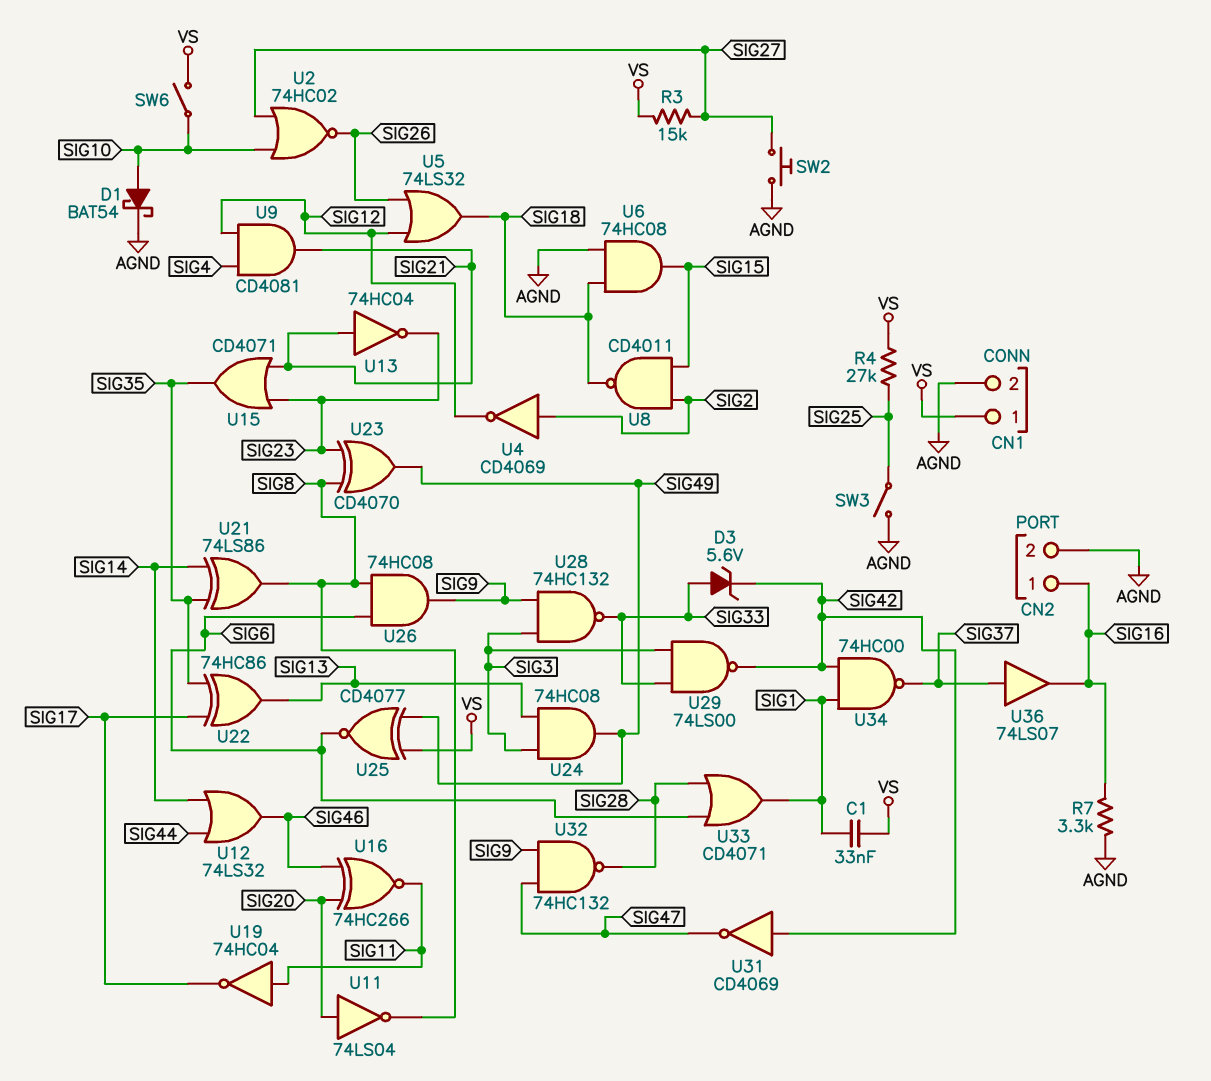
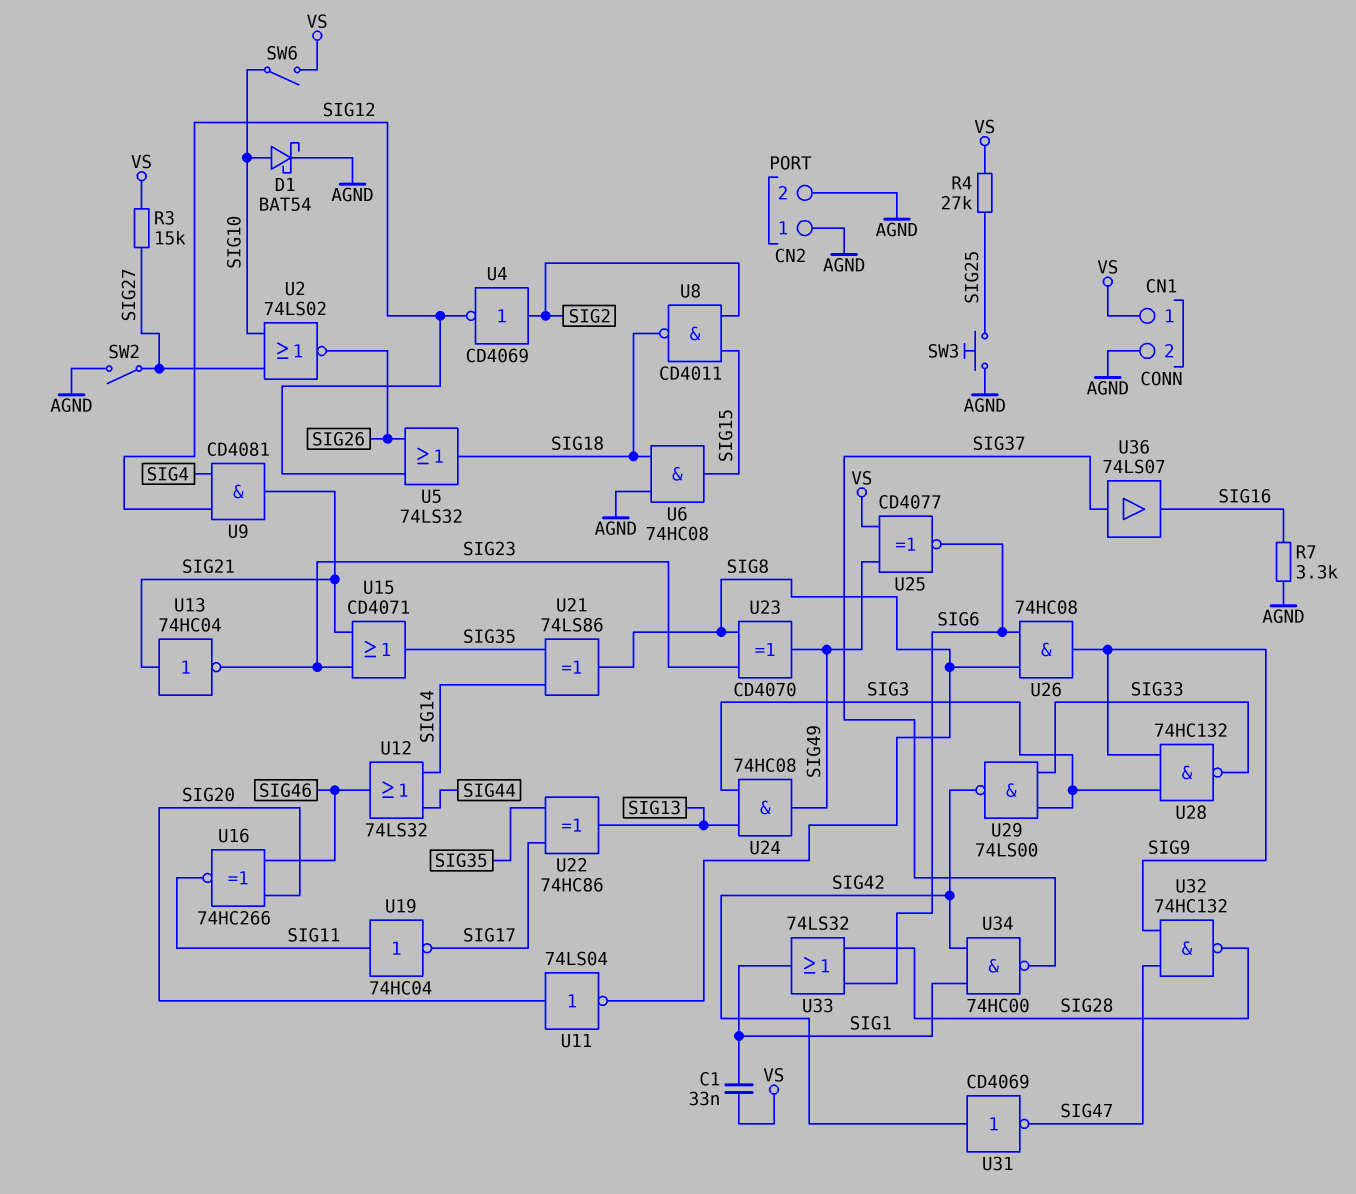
CN2 pin 1: SIG16 -> AGND
D3: zener 5.6V (A SIG33, K SIG42) -> none
SW2: button (AGND, SIG27) -> switch (AGND, SIG27)
SW3: switch (AGND, SIG25) -> button (AGND, SIG25)
U2: NOR 74HC02 (in SIG10, in SIG27, out SIG26) -> NOR 74LS02 (in SIG10, in SIG27, out SIG26)
U33: OR CD4071 (in SIG6, in SIG28, out SIG1) -> OR 74LS32 (in SIG6, in SIG28, out SIG1)

